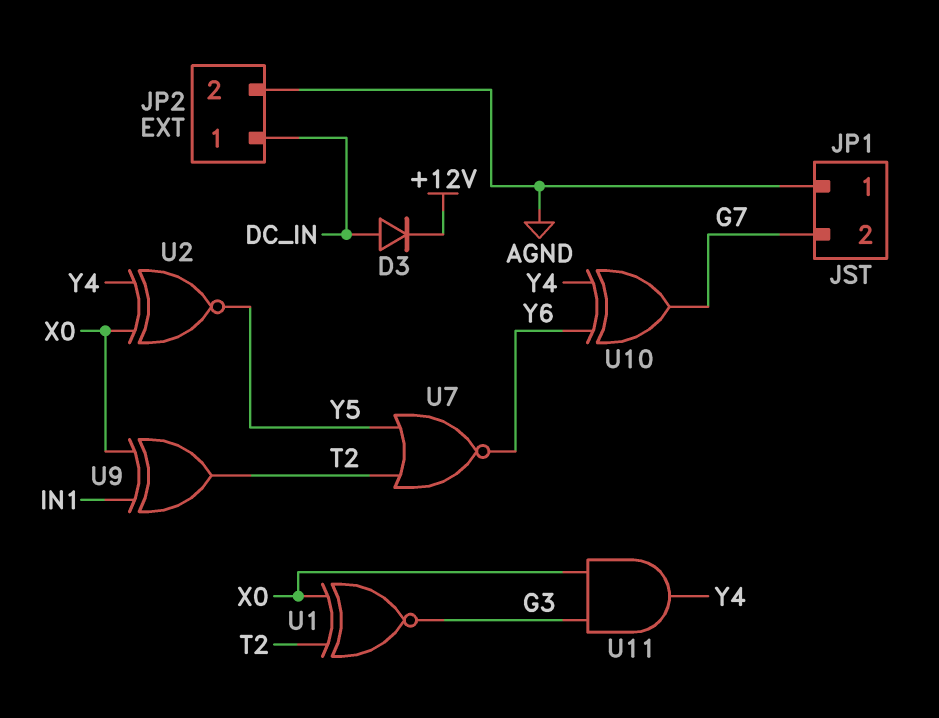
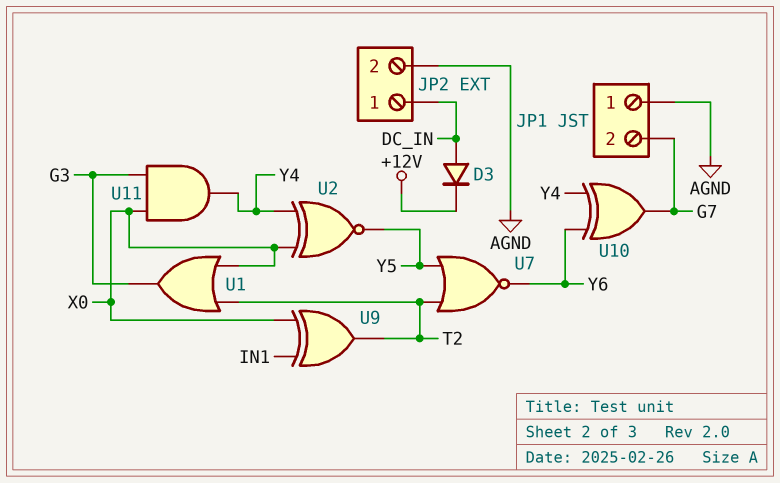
U1: XNOR (in T2, in X0, out G3) -> OR (in T2, in X0, out G3)

